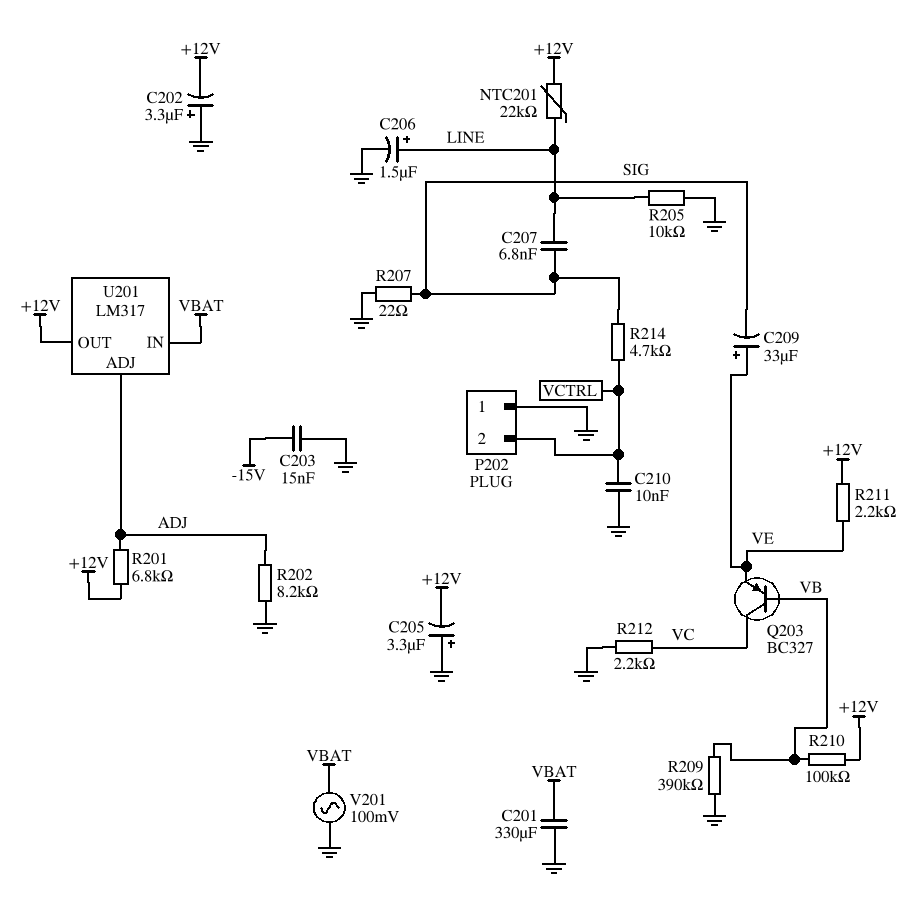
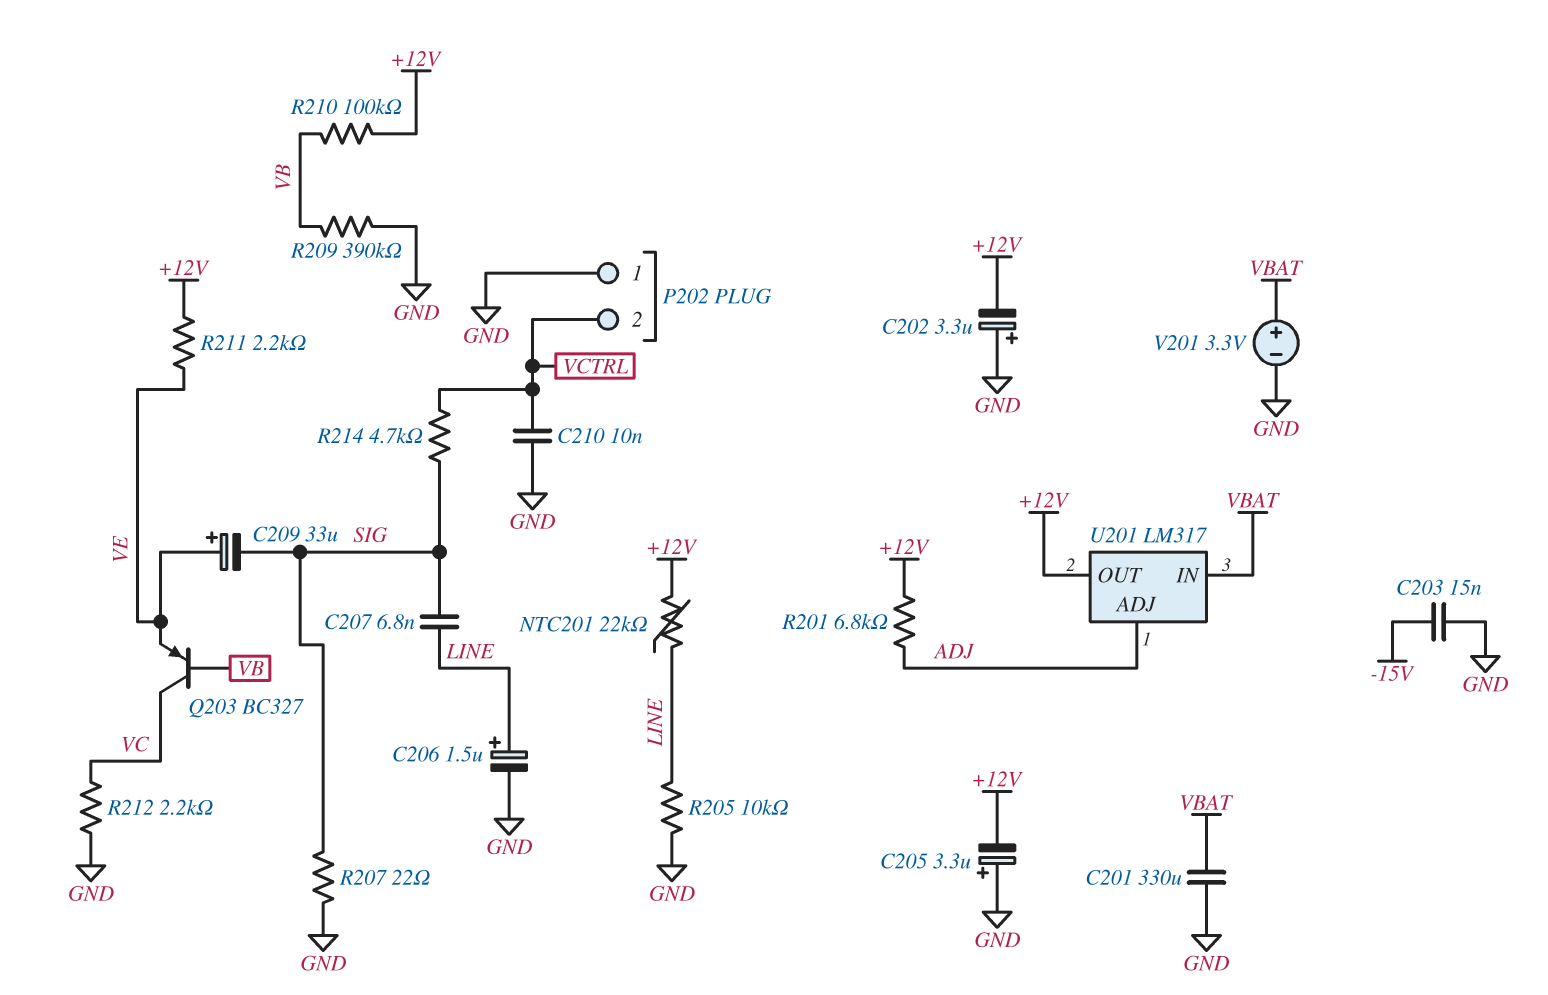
R202: 8.2k (ADJ, GND) -> none
V201: AC 100mV (GND, VBAT) -> 3.3V (plus VBAT, minus GND)

